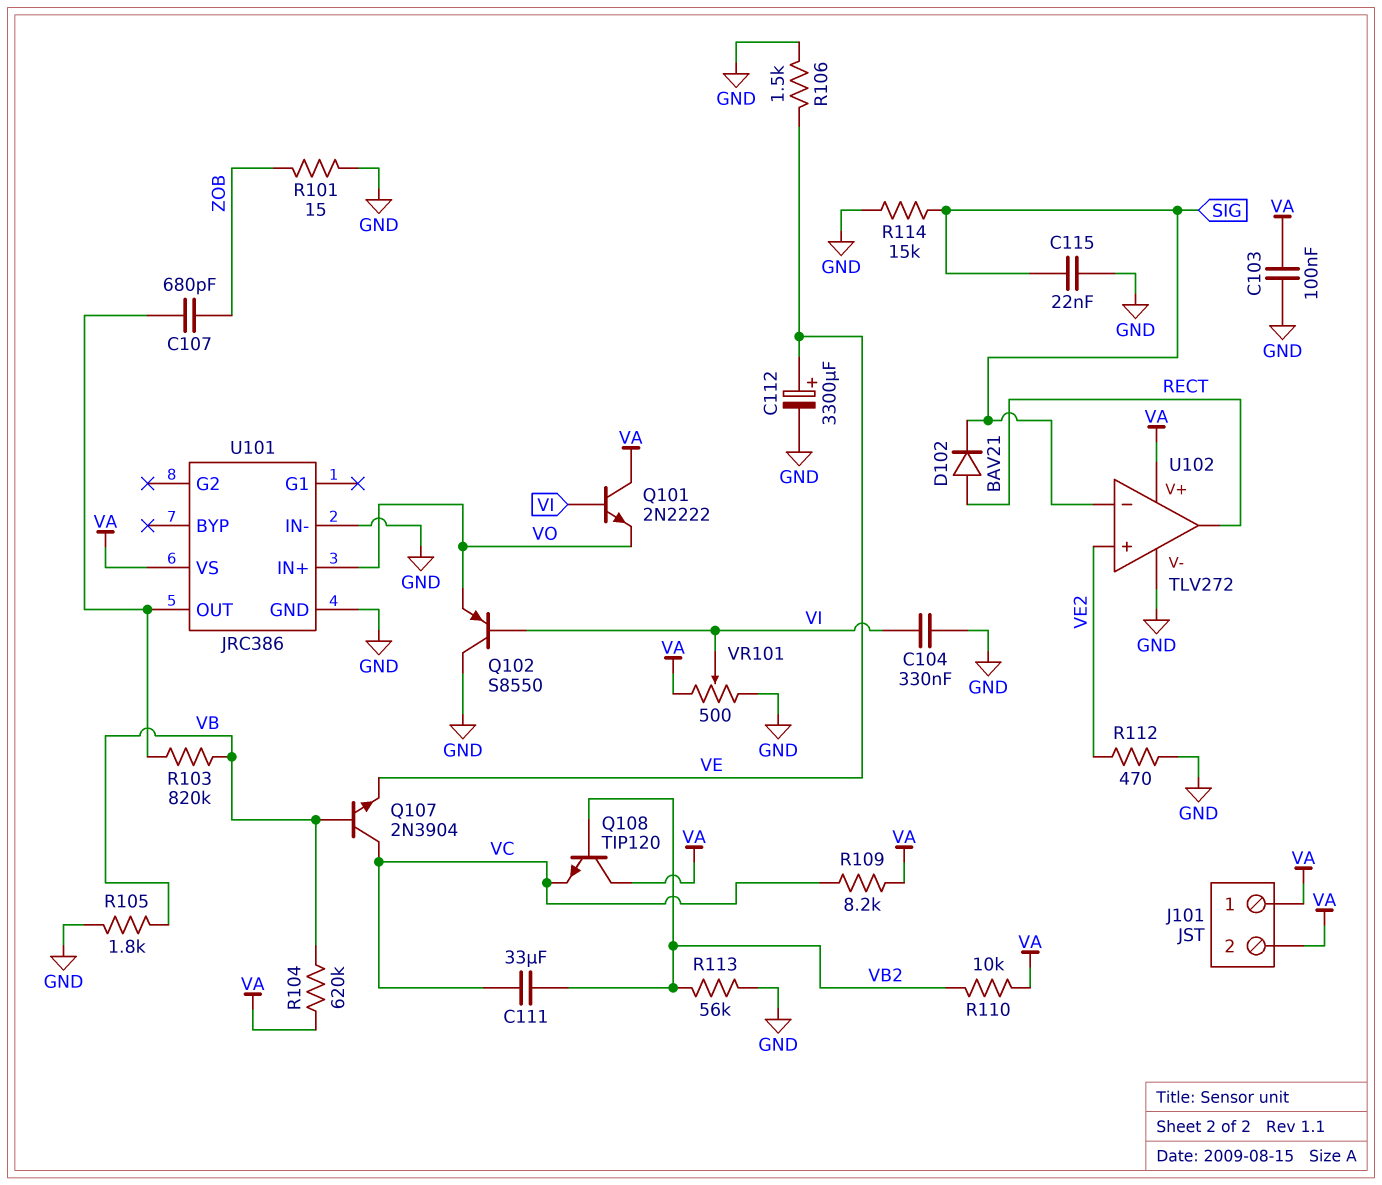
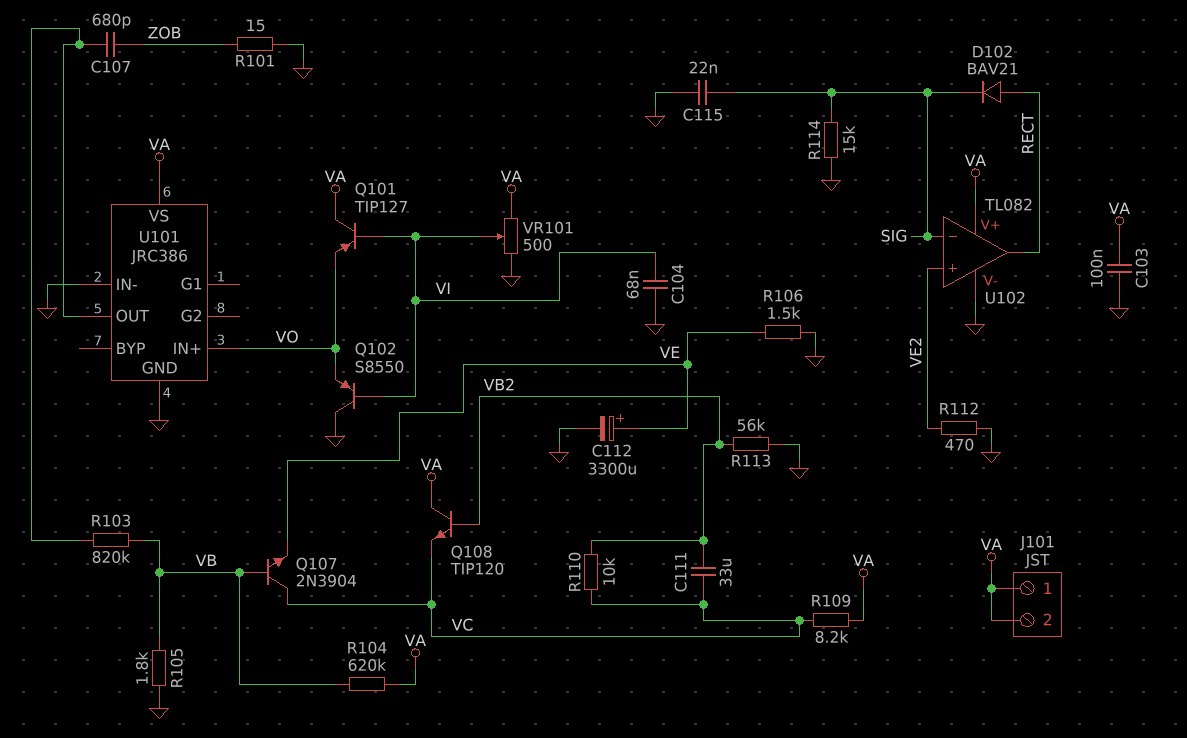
C104: 330nF (GND, VI) -> 68nF (GND, VI)
Q101: NPN 2N2222 (B VI, C VA, E VO) -> PNP TIP127 (B VI, C VA, E VO)
R110: 10k (VA, VB2) -> 10k (VB2, VC)
U102: TLV272 -> TL082

